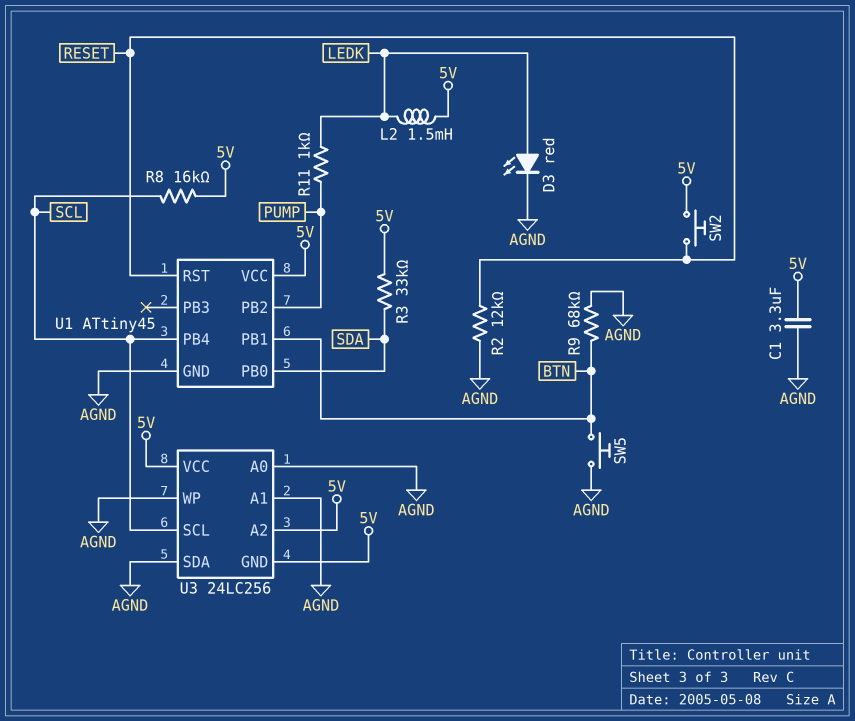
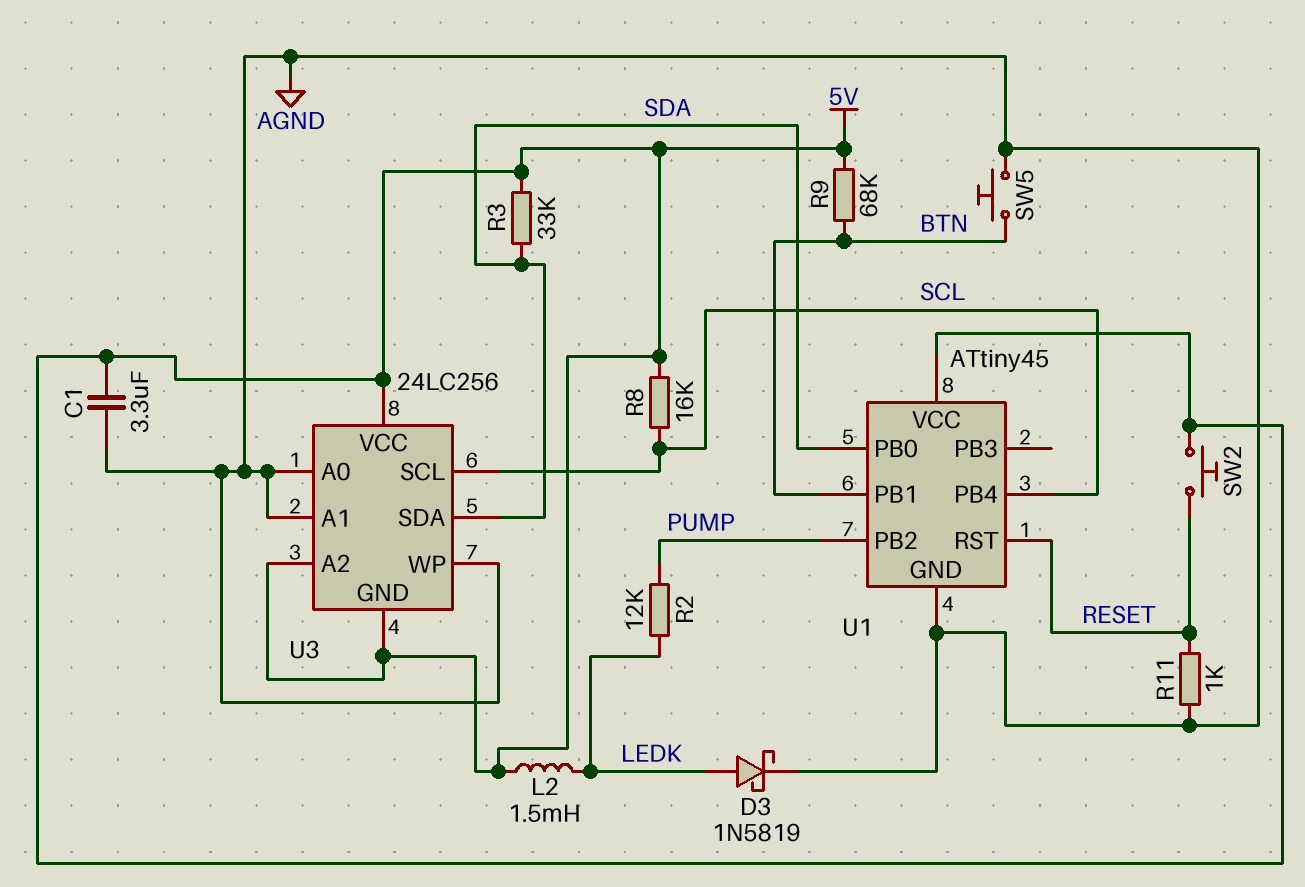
D3: LED red (A LEDK, K AGND) -> schottky 1N5819 (A LEDK, K AGND)
R2: 12k (AGND, RESET) -> 12k (LEDK, PUMP)
R9: 68k (AGND, BTN) -> 68k (5V, BTN)
R11: 1k (LEDK, PUMP) -> 1k (AGND, RESET)
U3 pin SDA: AGND -> SDA

